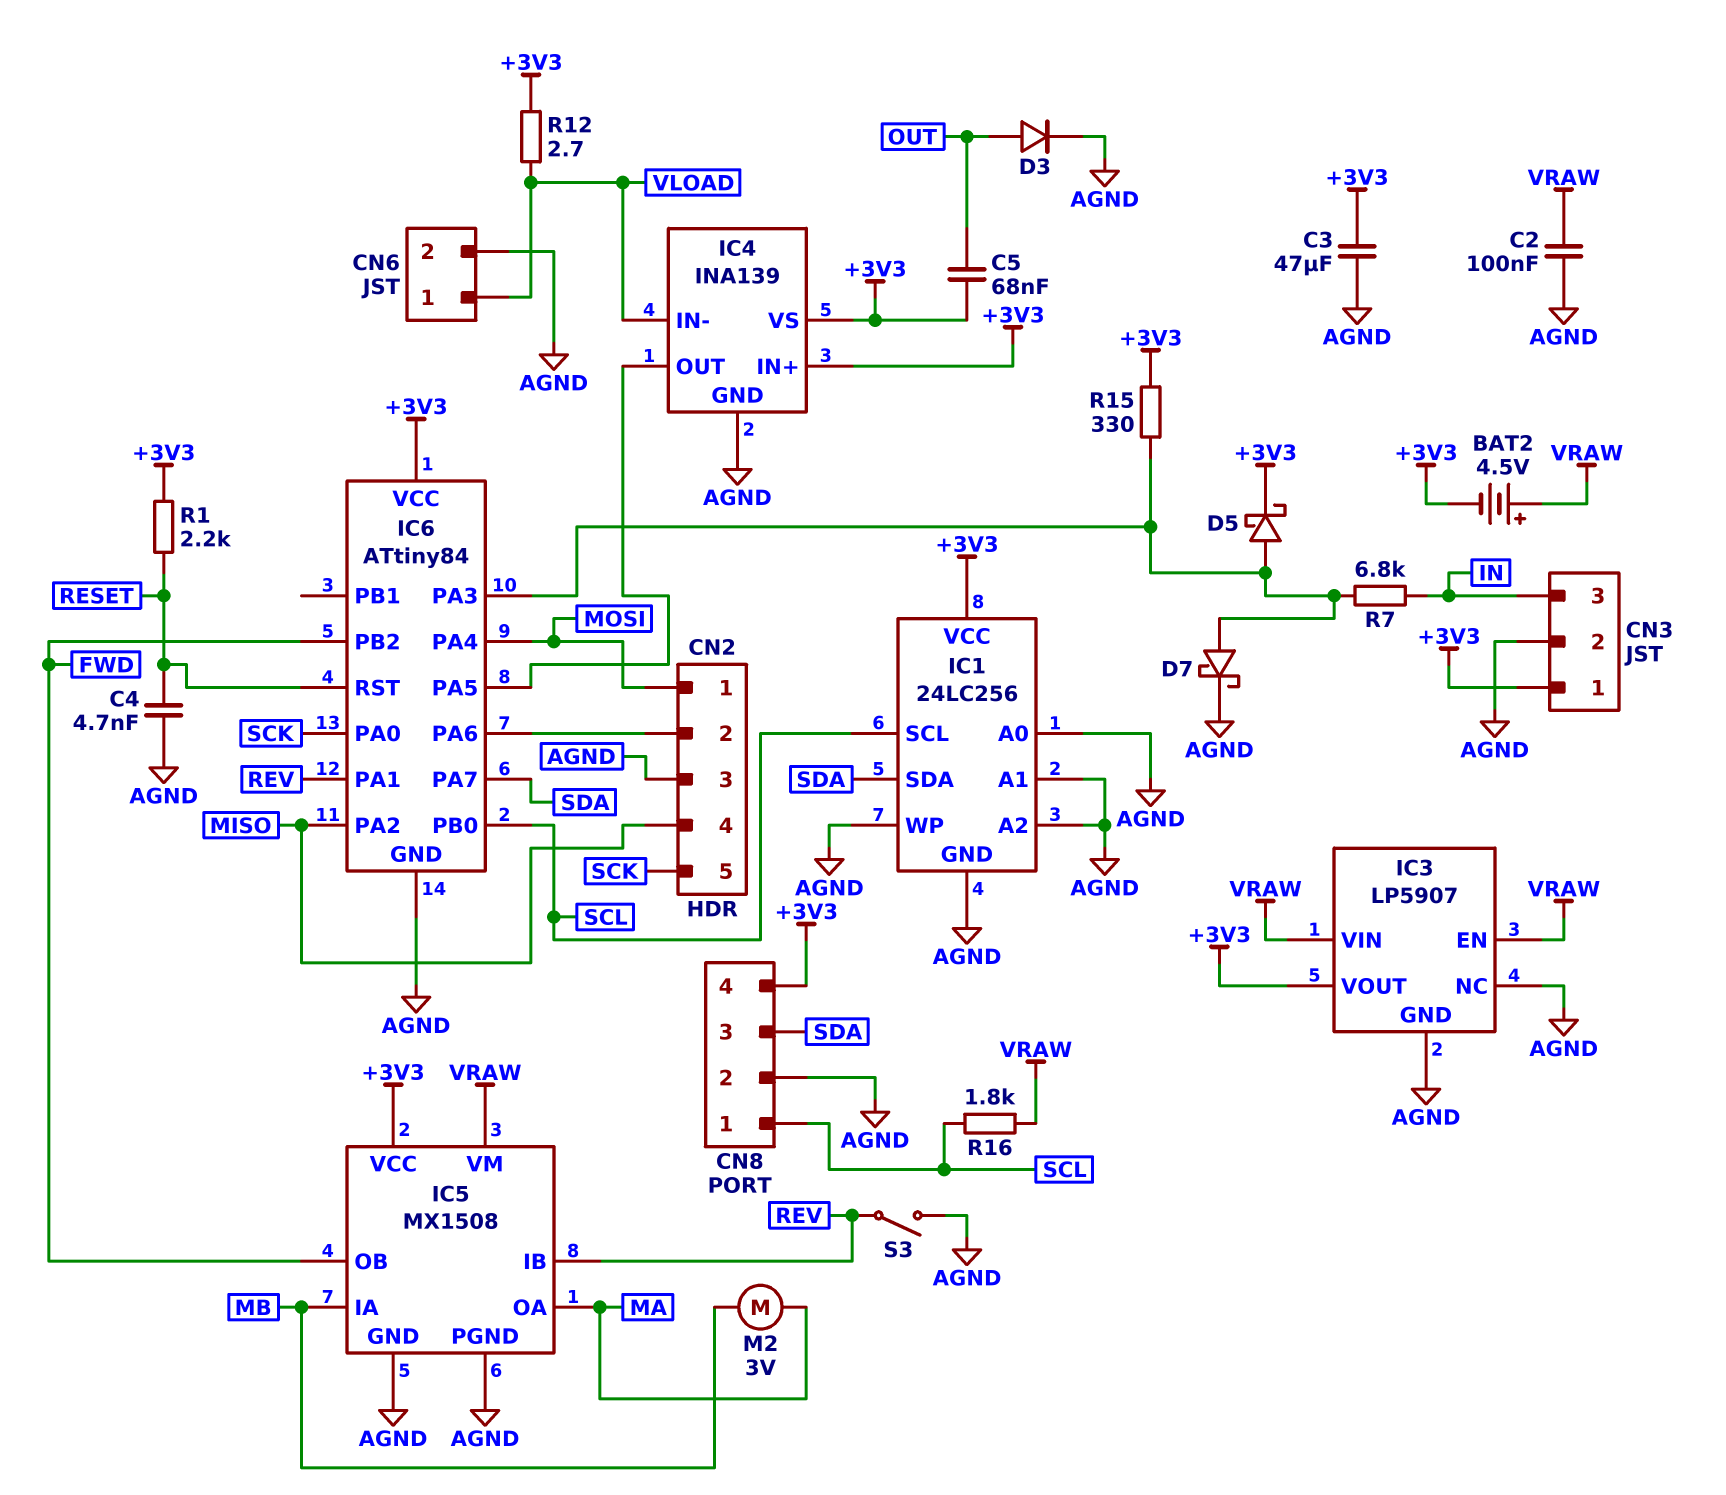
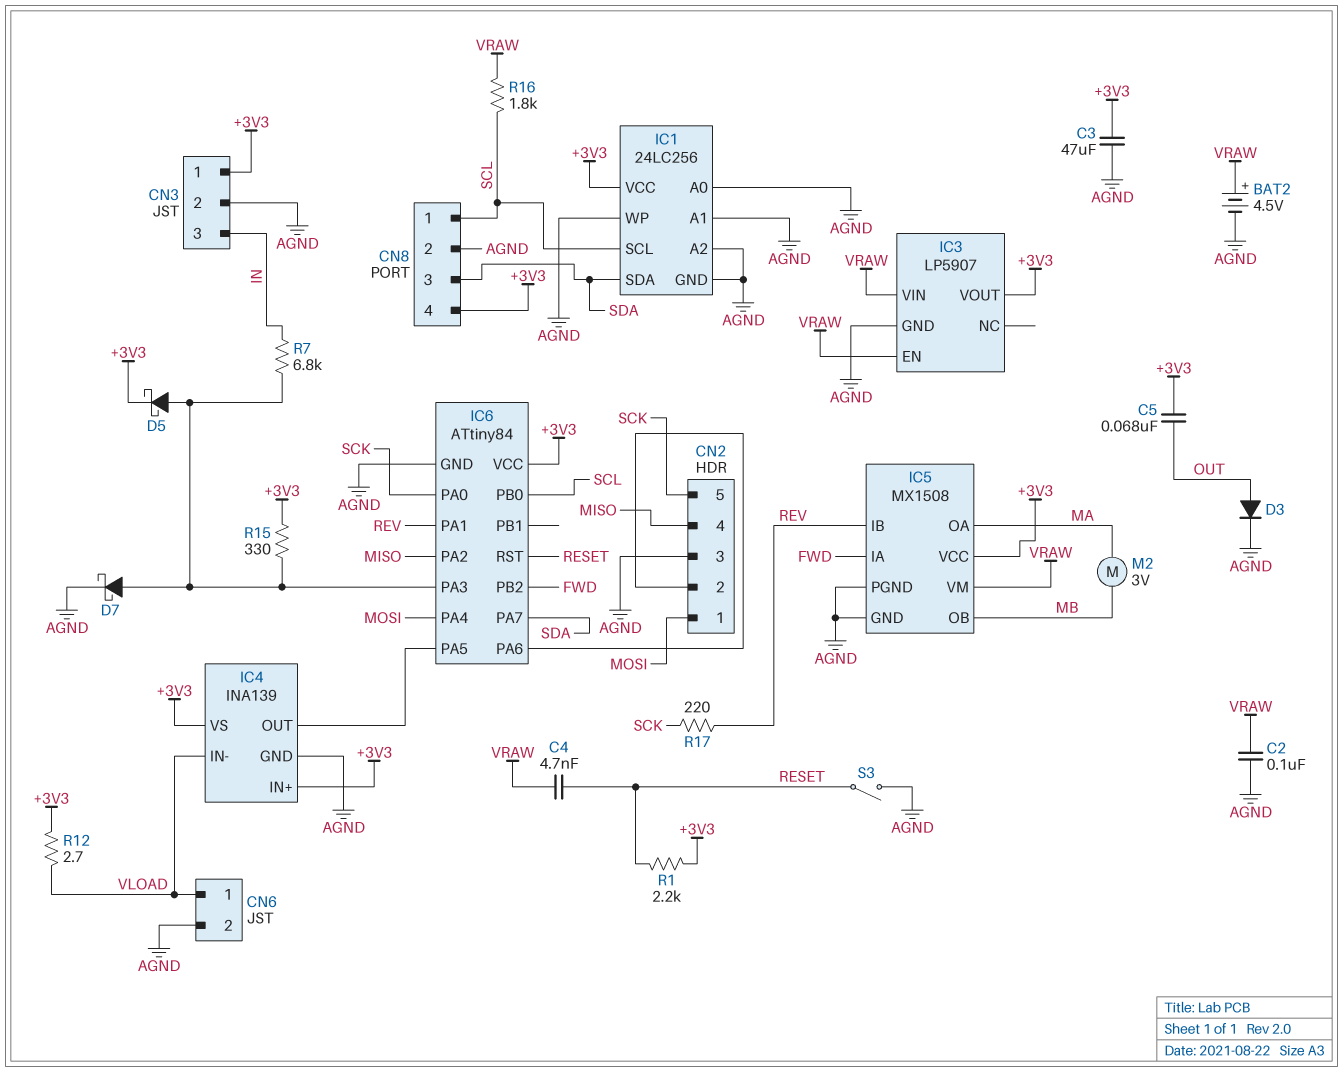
BAT2: 4.5V (plus VRAW, minus +3V3) -> 4.5V (plus VRAW, minus AGND)
C4: 4.7nF (AGND, RESET) -> 4.7nF (RESET, VRAW)
IC3 pin NC: AGND -> none
IC5 pin IA: MB -> FWD
IC5 pin OB: FWD -> MB
R17: none -> 220 (REV, SCK)
S3: switch (AGND, REV) -> switch (AGND, RESET)

